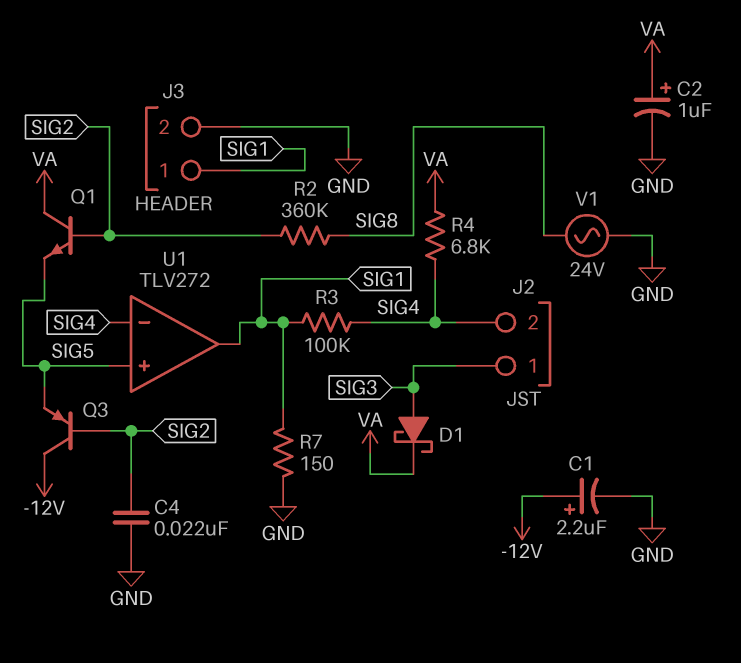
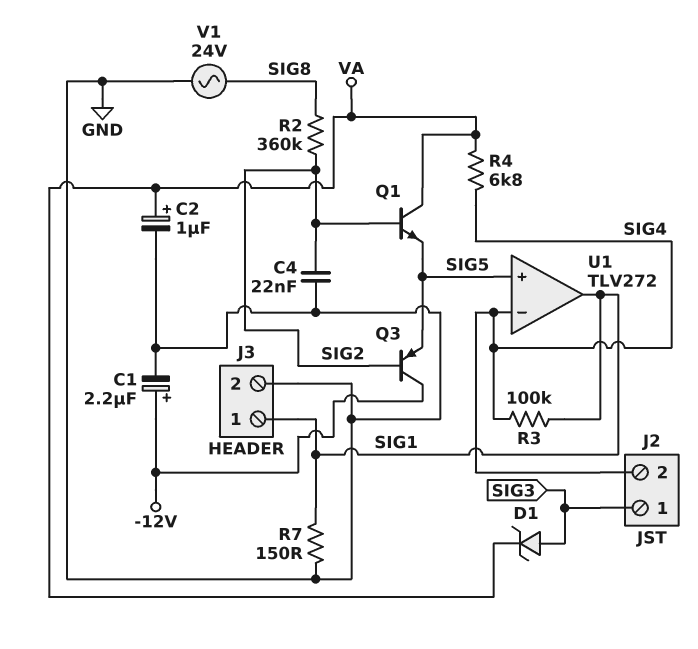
D1: schottky (A SIG3, K VA) -> zener (A SIG3, K VA)

